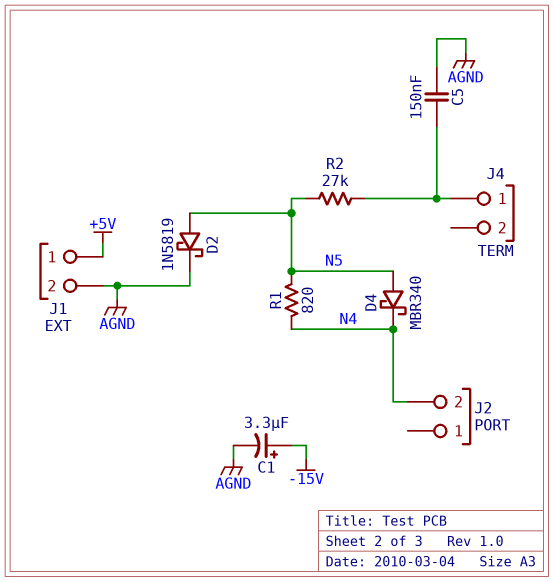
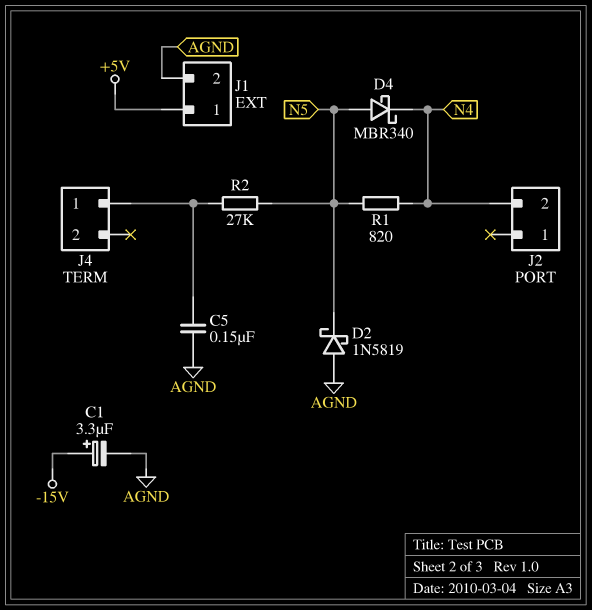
D2: schottky 1N5819 (A N5, K AGND) -> schottky 1N5819 (A AGND, K N5)

